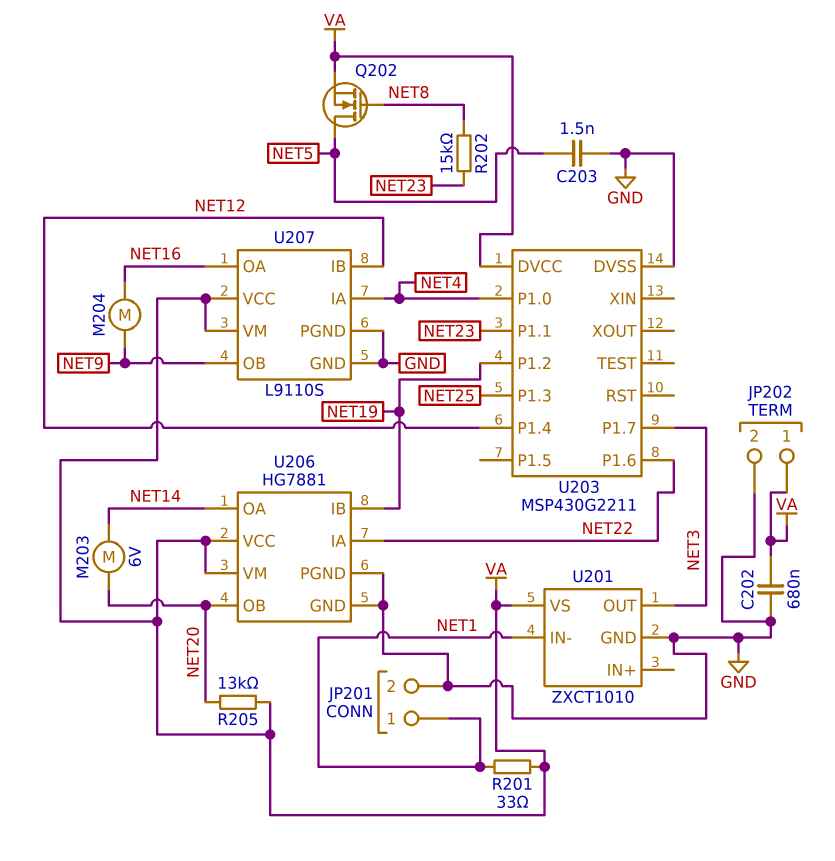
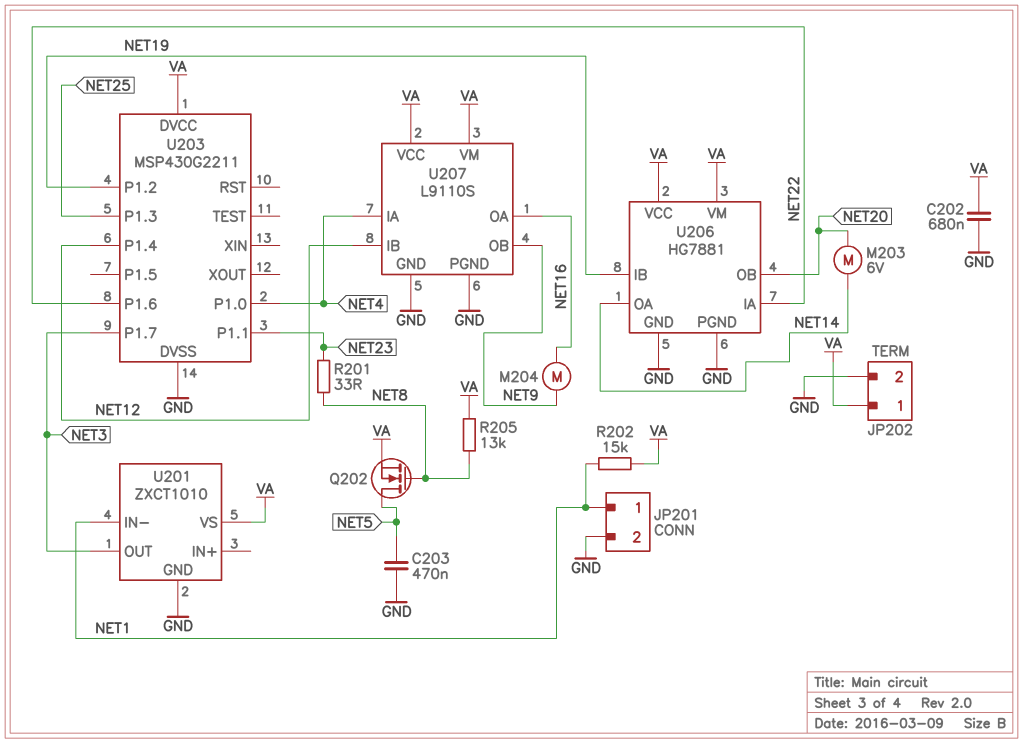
C203: 1.5nF (GND, NET5) -> 470nF (GND, NET5)
R201: 33 (NET1, VA) -> 33 (NET8, NET23)
R202: 15k (NET8, NET23) -> 15k (NET1, VA)
R205: 13k (NET20, VA) -> 13k (NET8, VA)

